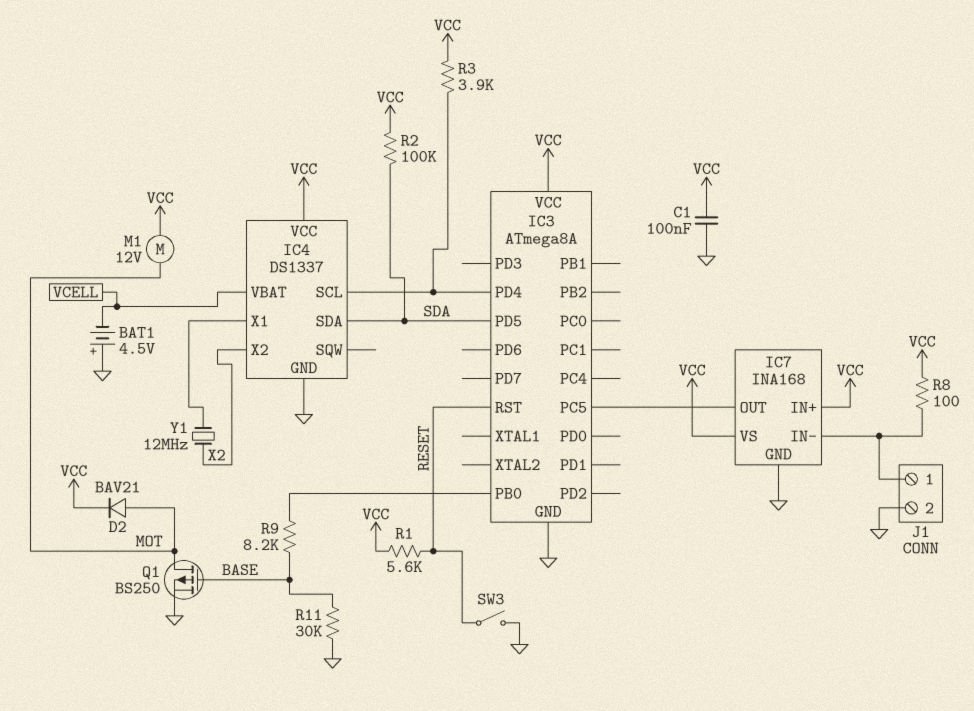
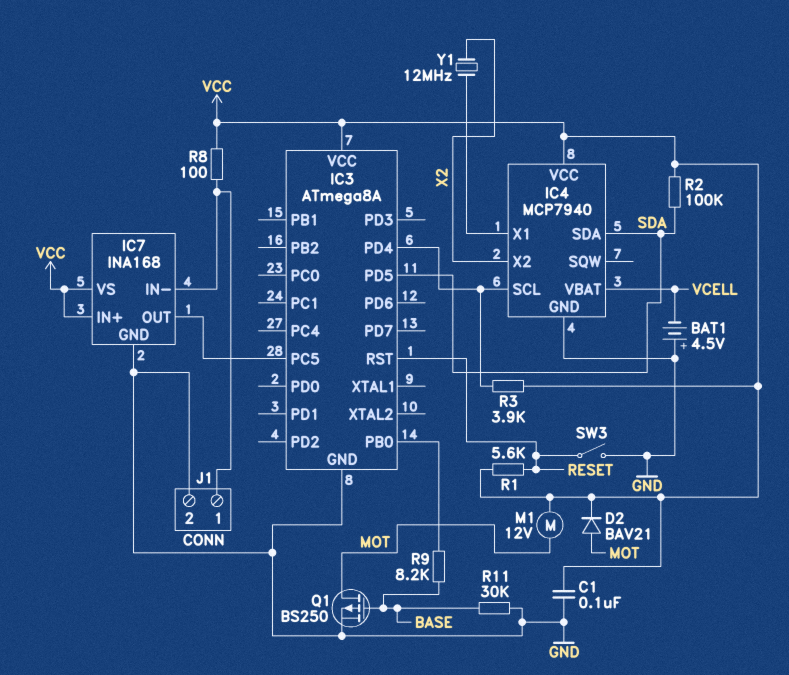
IC4: DS1337 -> MCP7940

